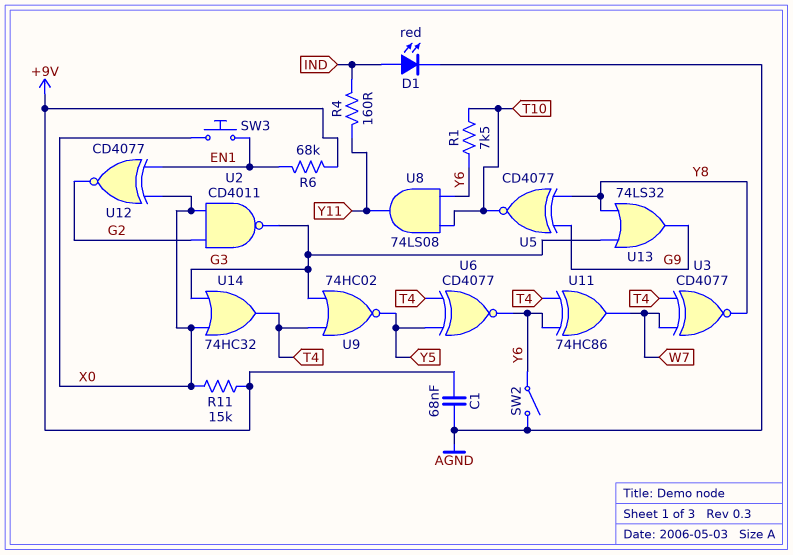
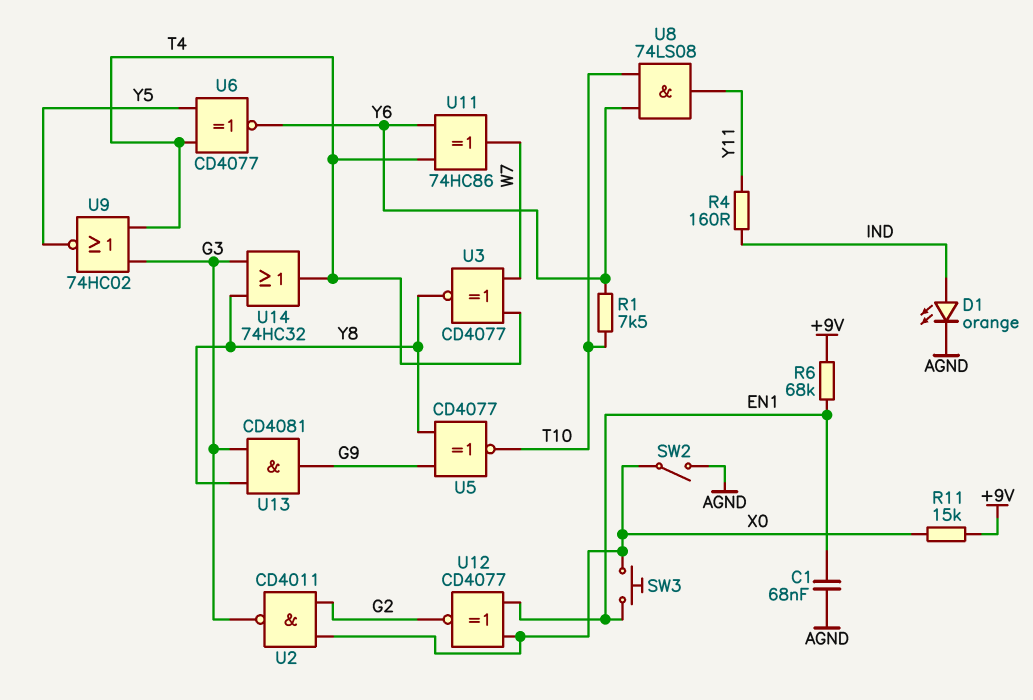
C1: 68nF (+9V, AGND) -> 68nF (AGND, EN1)
D1: LED red (A IND, K AGND) -> LED orange (A IND, K AGND)
SW2: switch (AGND, Y6) -> switch (AGND, X0)
U13: OR 74LS32 (in G3, in Y8, out G9) -> AND CD4081 (in G3, in Y8, out G9)
U14: OR 74HC32 (in G3, in X0, out T4) -> OR 74HC32 (in G3, in Y8, out T4)

